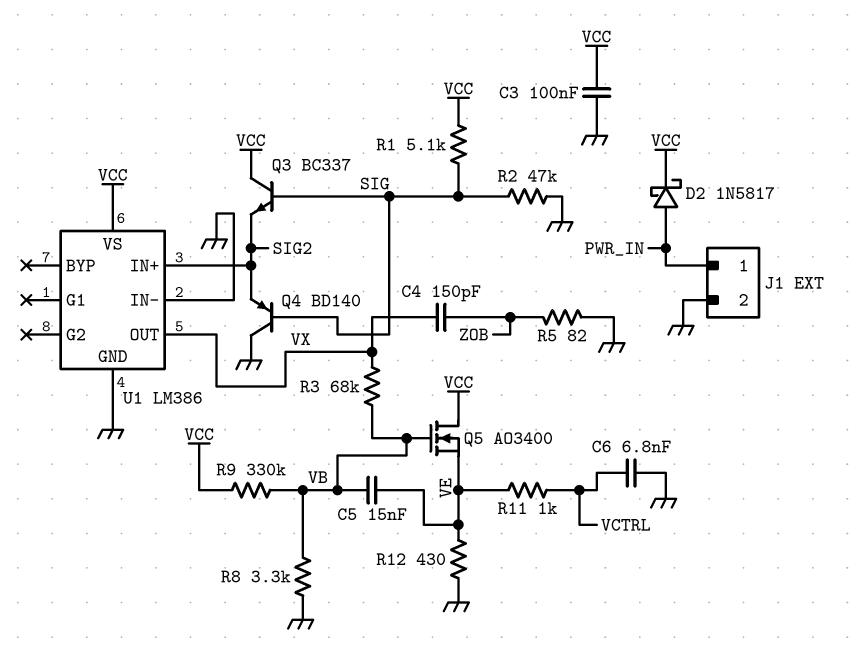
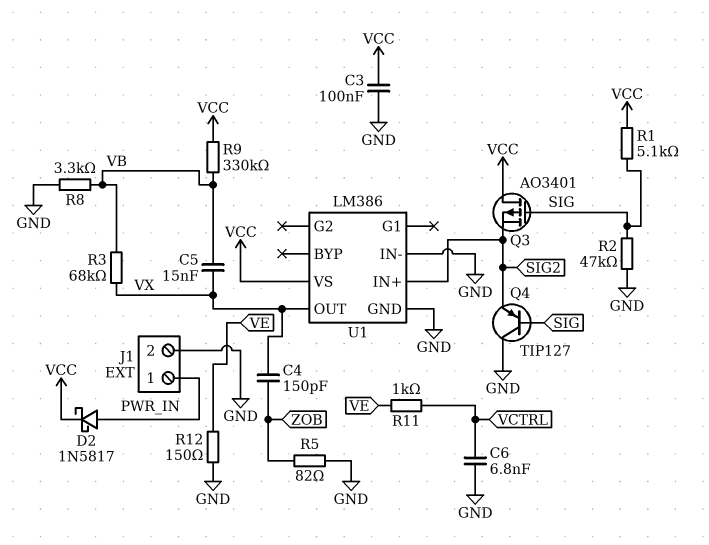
C5: 15nF (VB, VE) -> 15nF (VB, VX)
Q3: NPN BC337 (B SIG, C VCC, E SIG2) -> PMOS AO3401 (G SIG, D VCC, S SIG2)
Q4: PNP BD140 (B SIG, C GND, E SIG2) -> PNP TIP127 (B SIG, C GND, E SIG2)
Q5: NMOS AO3400 (G VB, D VCC, S VE) -> none
R12: 430 (GND, VE) -> 150 (GND, VE)

